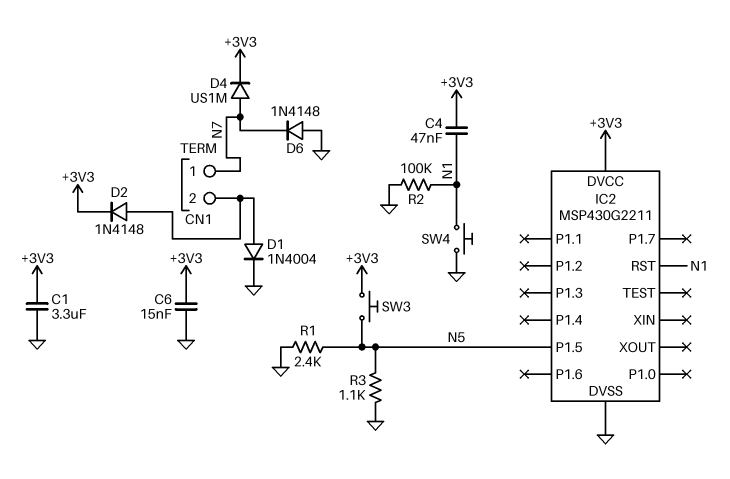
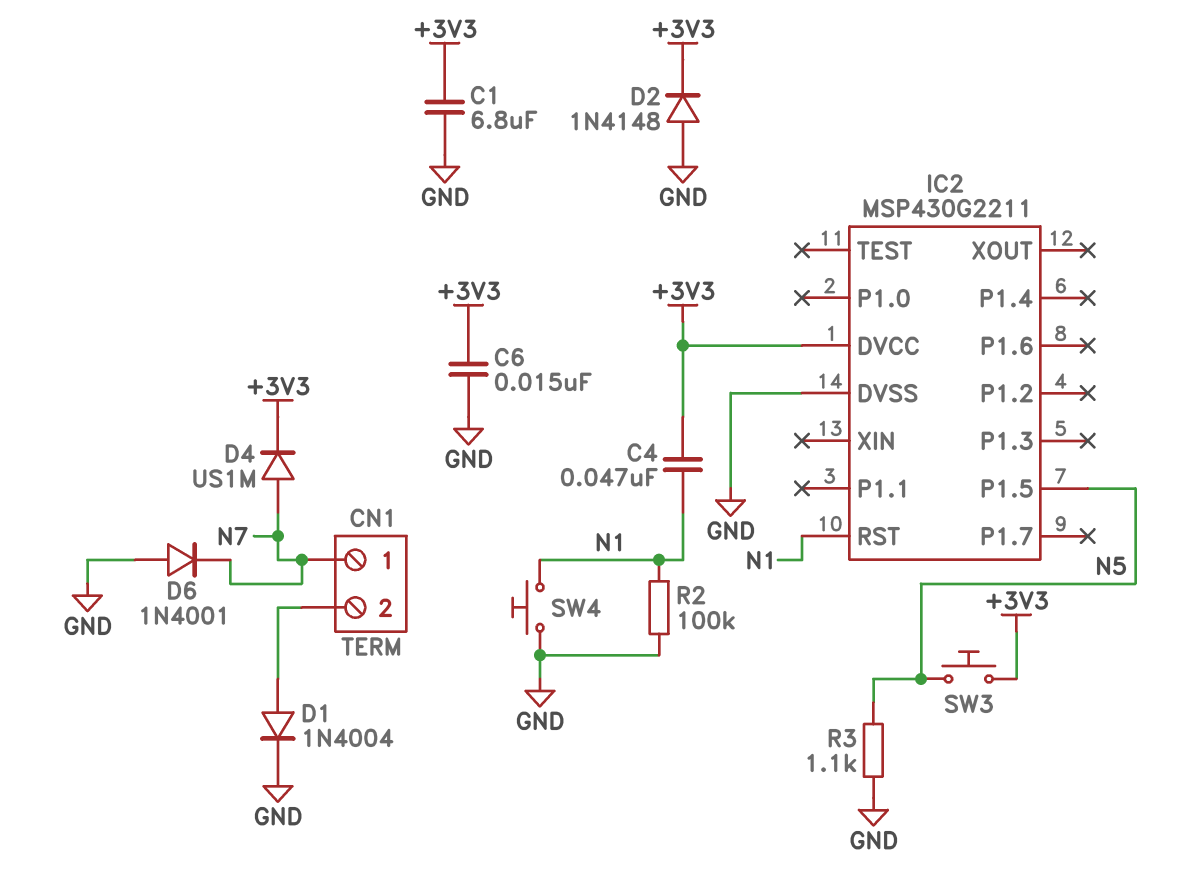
C1: 3.3uF (+3V3, GND) -> 6.8uF (+3V3, GND)
D2: diode 1N4148 (A CN1/2, K +3V3) -> diode 1N4148 (A GND, K +3V3)
D6: diode 1N4148 (A GND, K N7) -> diode 1N4001 (A GND, K N7)
R1: 2.4k (GND, N5) -> none

